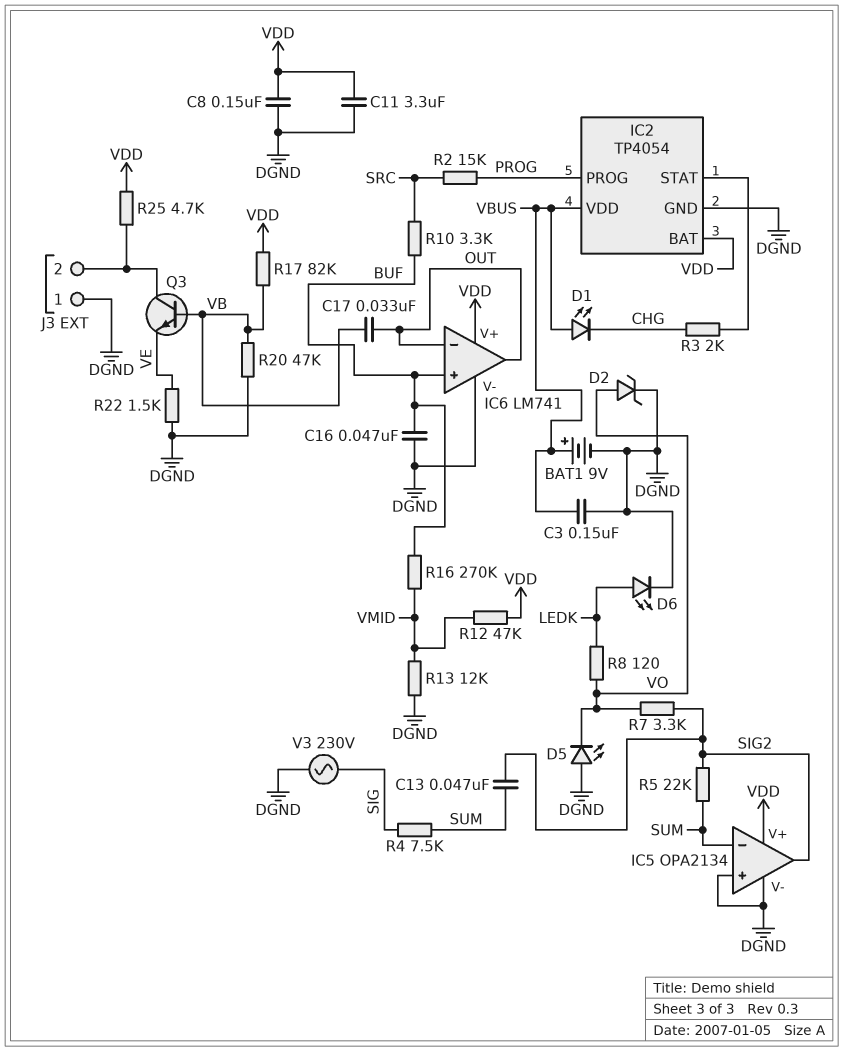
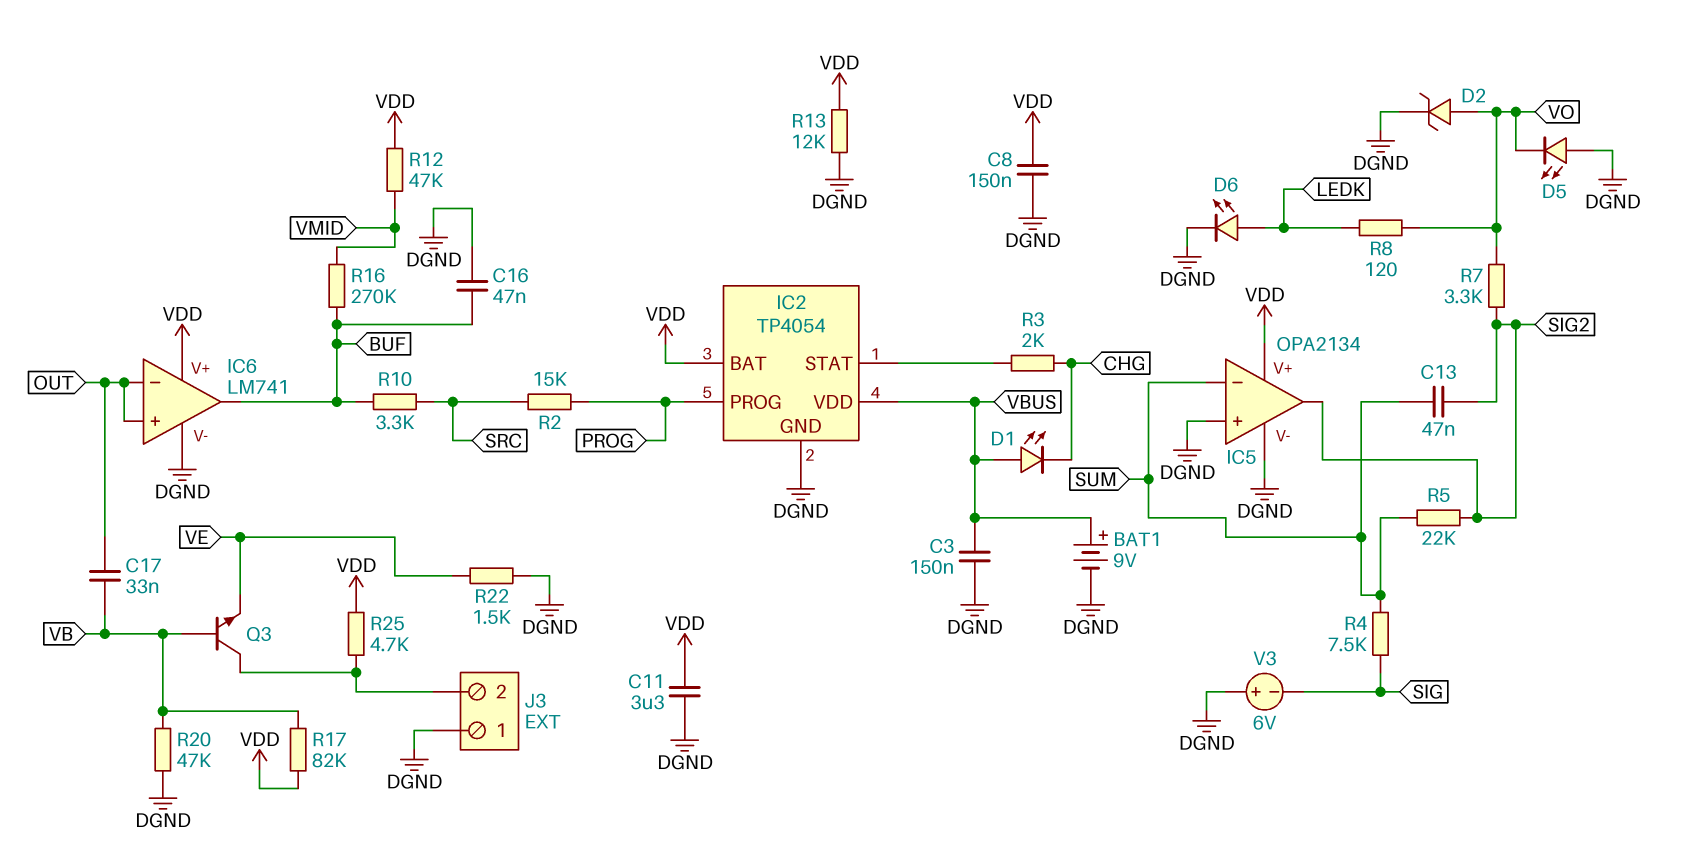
IC6 pin in+: BUF -> OUT
IC6 pin out: OUT -> BUF
R13: 12k (DGND, VMID) -> 12k (DGND, VDD)
V3: AC 230V (DGND, SIG) -> 6V (plus DGND, minus SIG)

